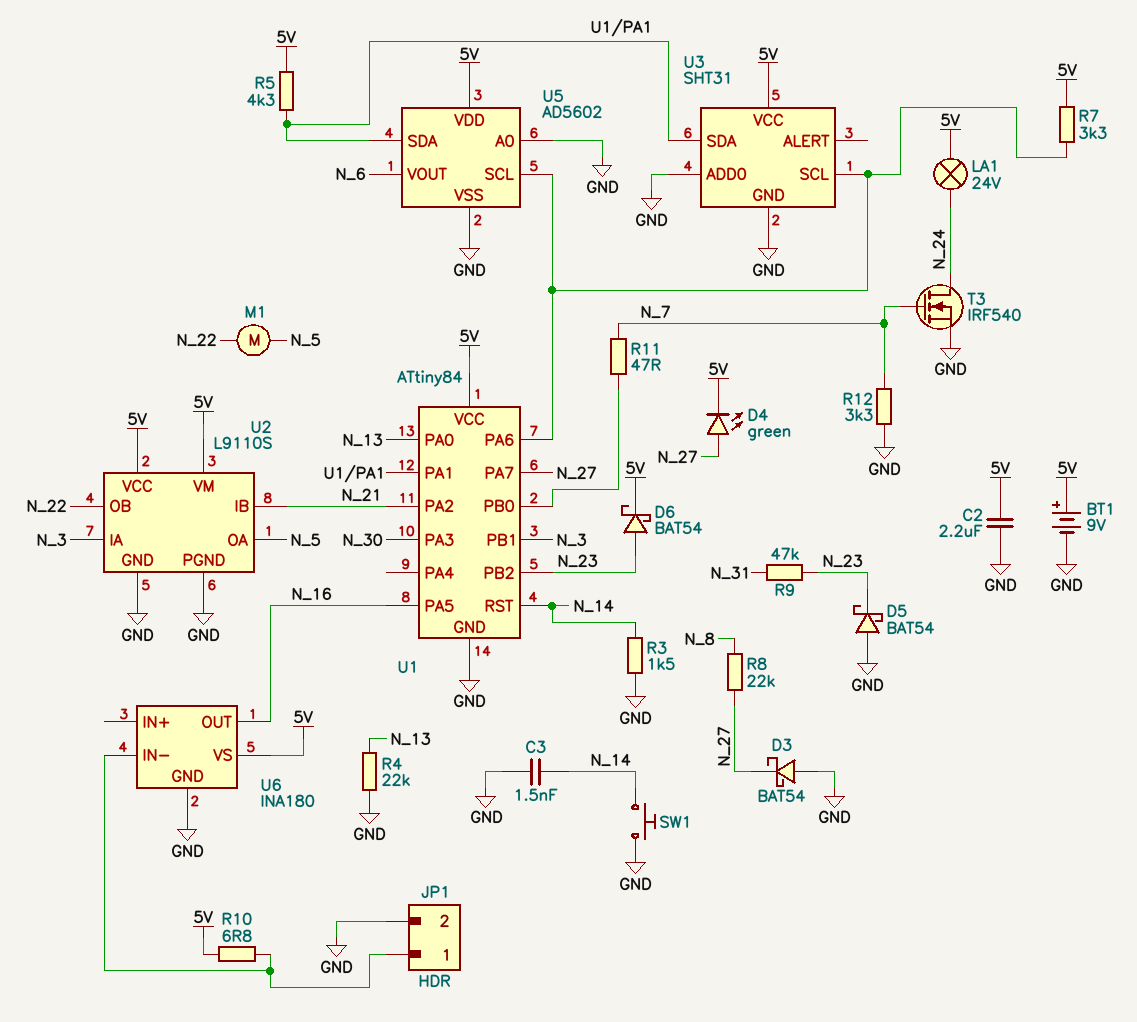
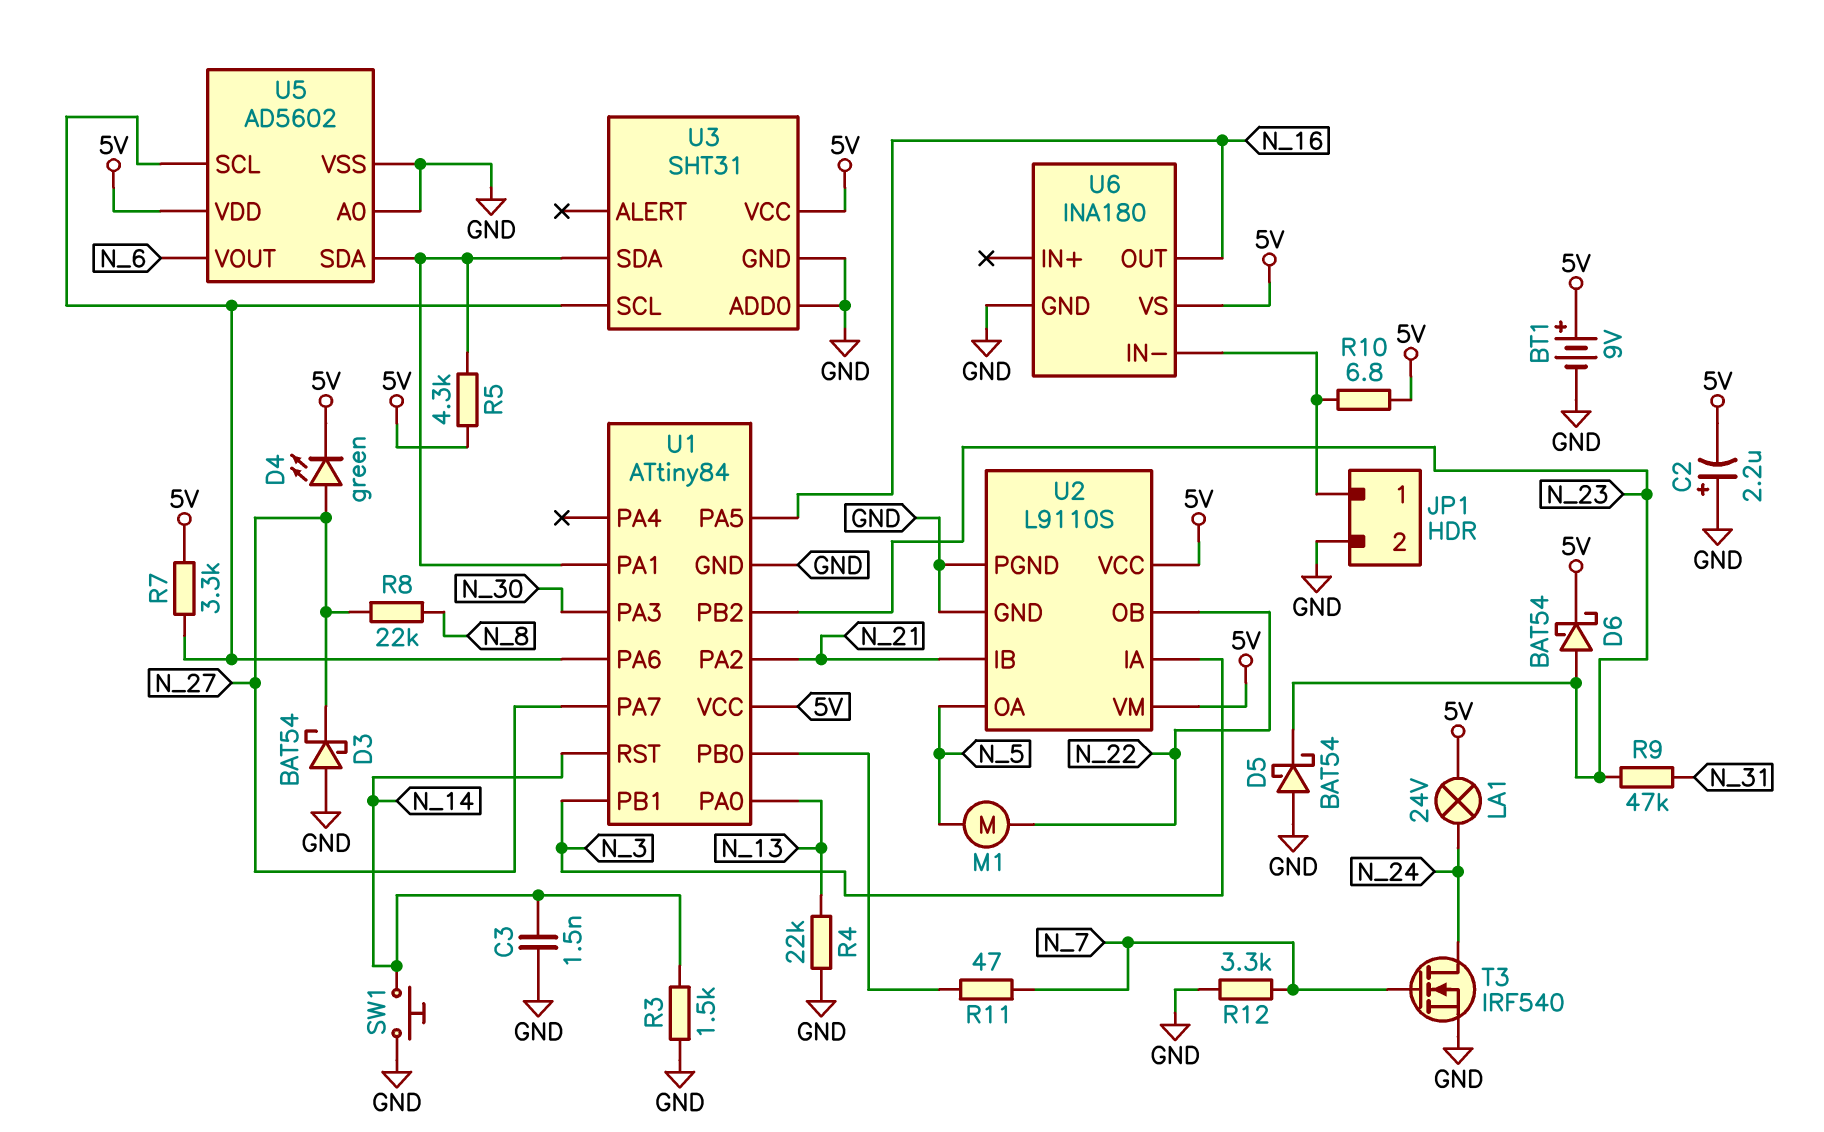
C2: 2.2uF (5V, GND) -> 2.2uF (plus GND, minus 5V)

